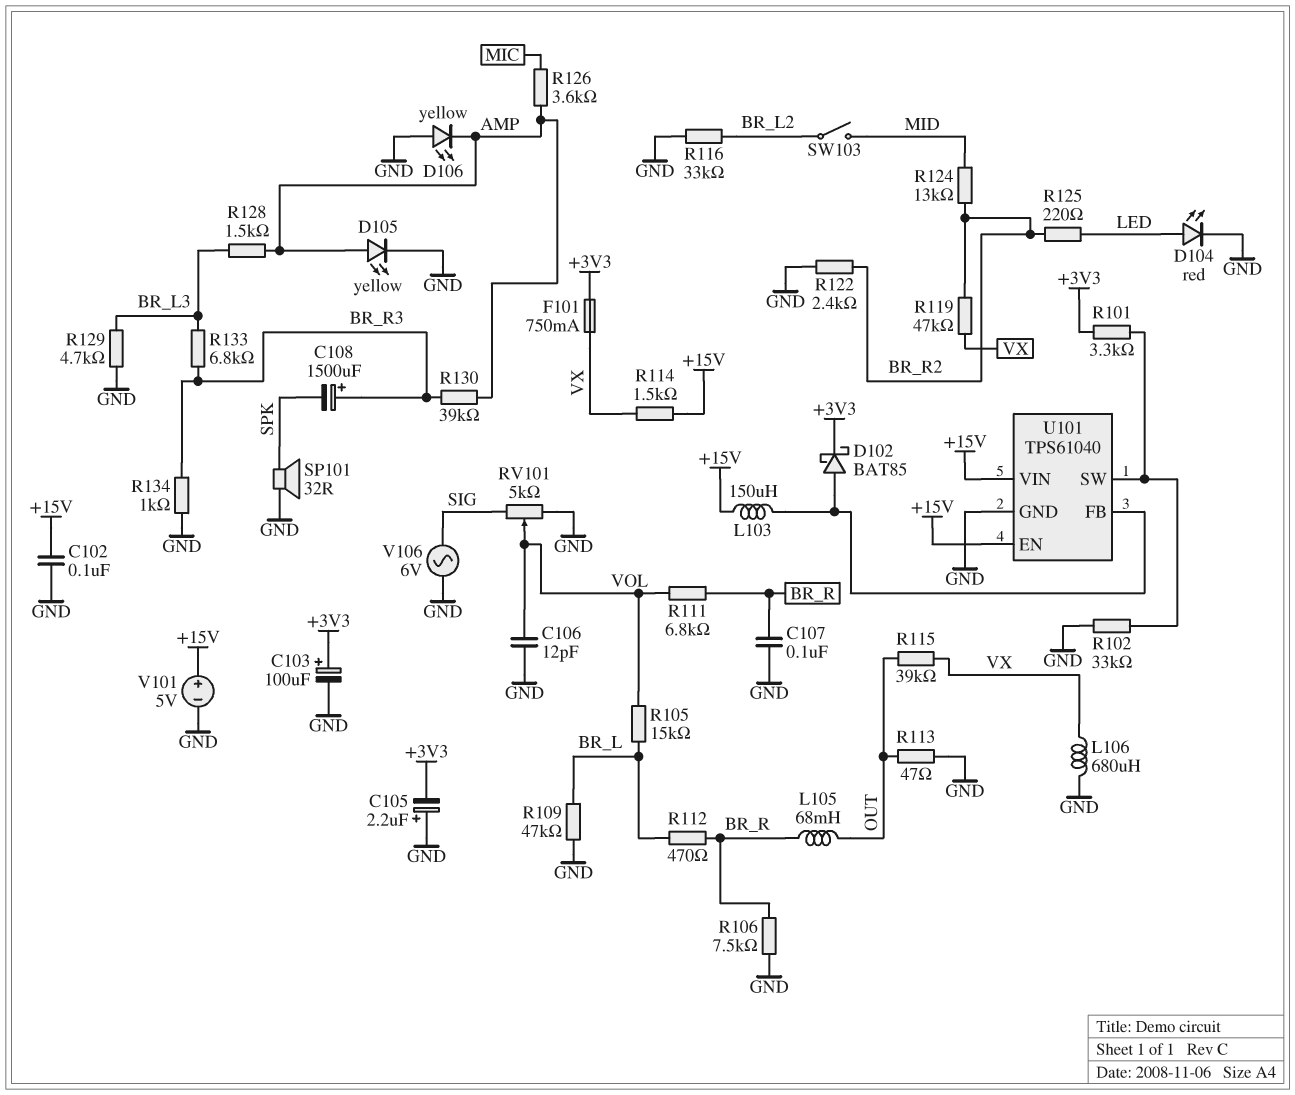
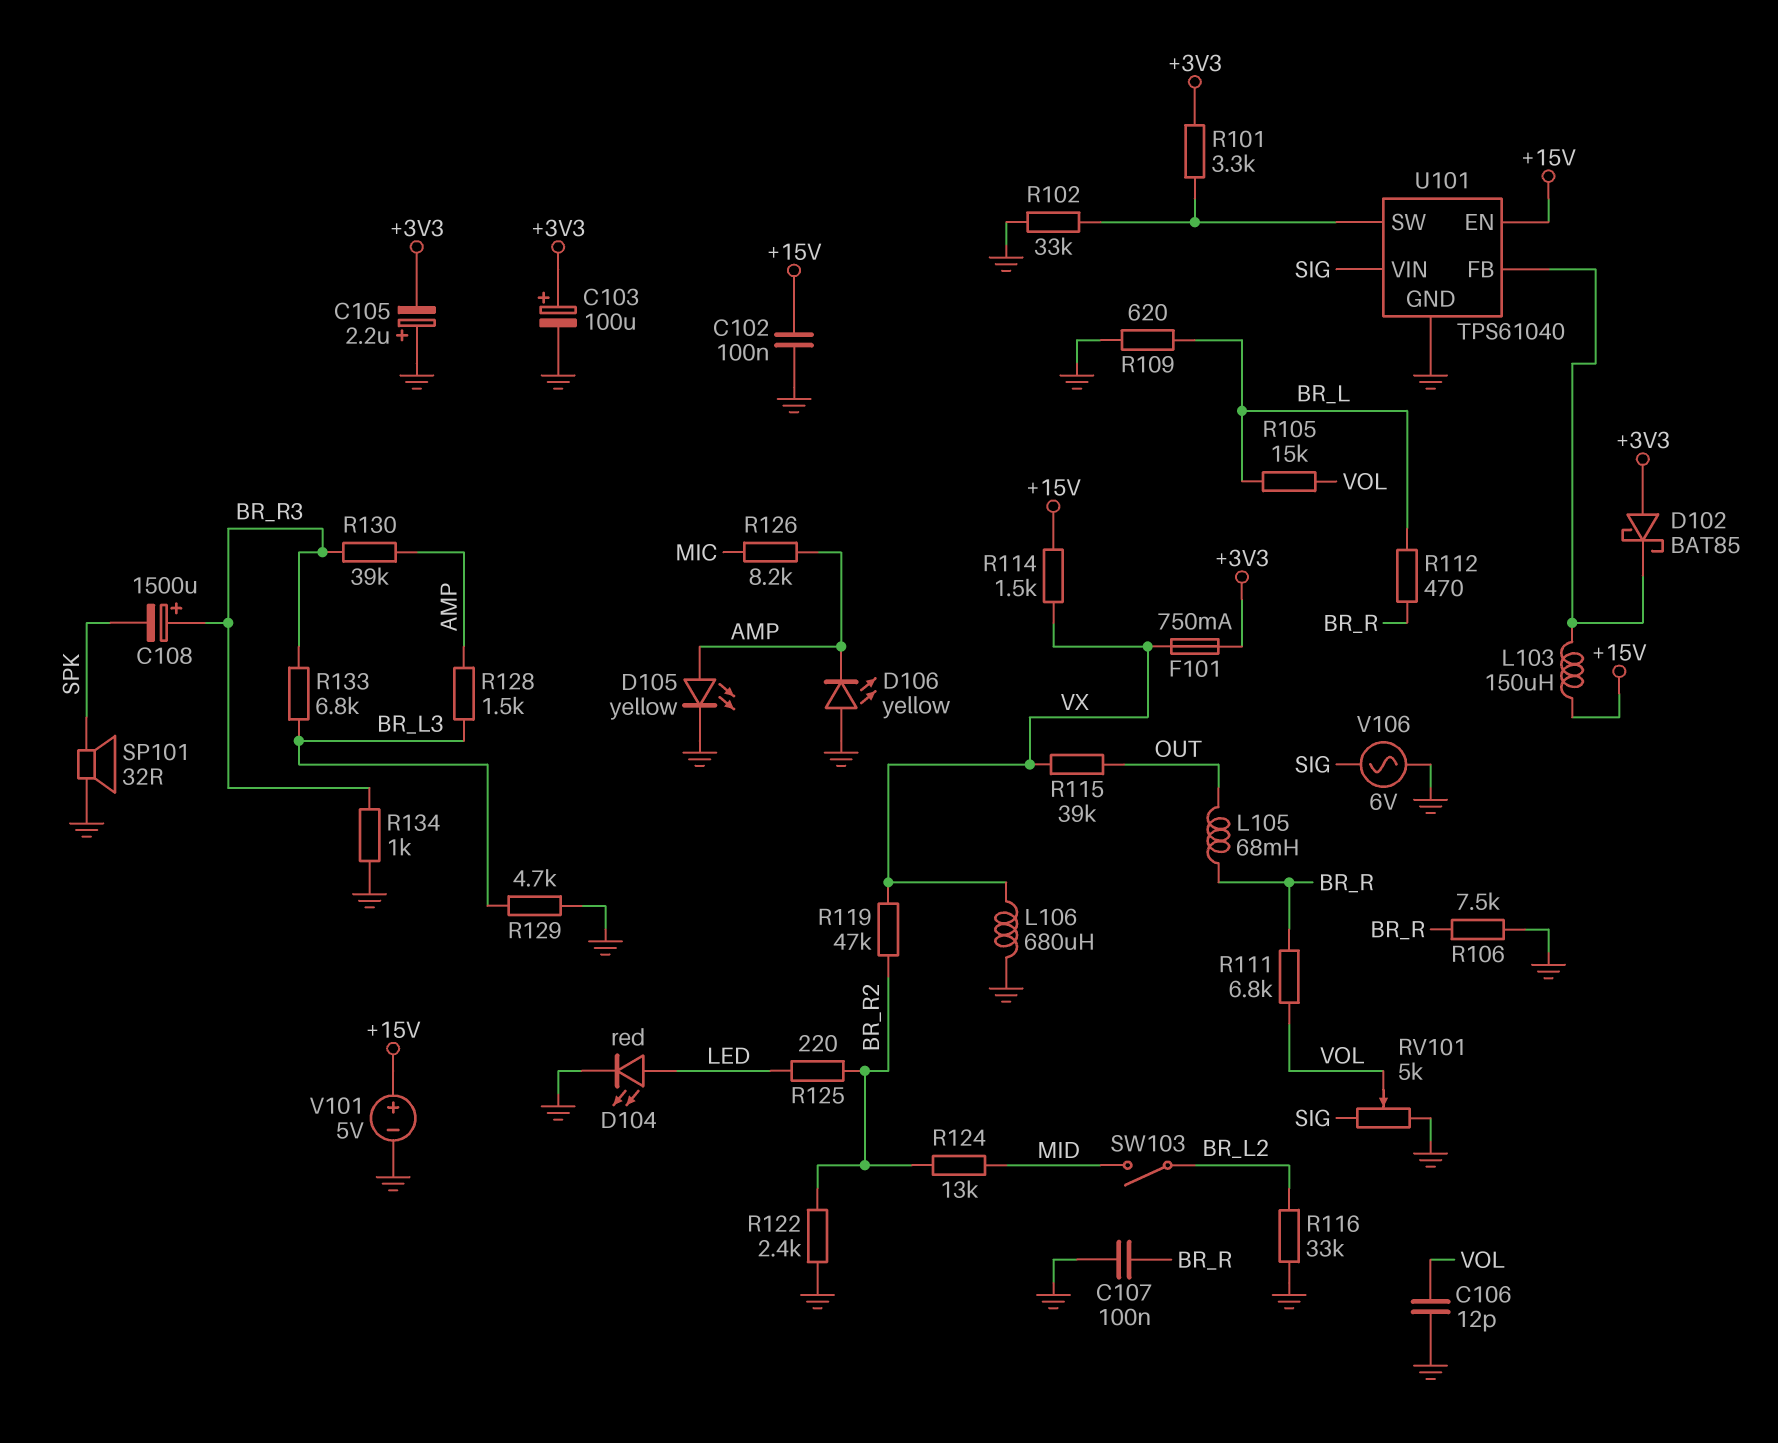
D102: schottky BAT85 (A U101/FB, K +3V3) -> schottky BAT85 (A +3V3, K U101/FB)
R109: 47k (BR_L, GND) -> 620 (BR_L, GND)
R113: 47 (GND, OUT) -> none
R126: 3.6k (AMP, MIC) -> 8.2k (AMP, MIC)
U101 pin VIN: +15V -> SIG

